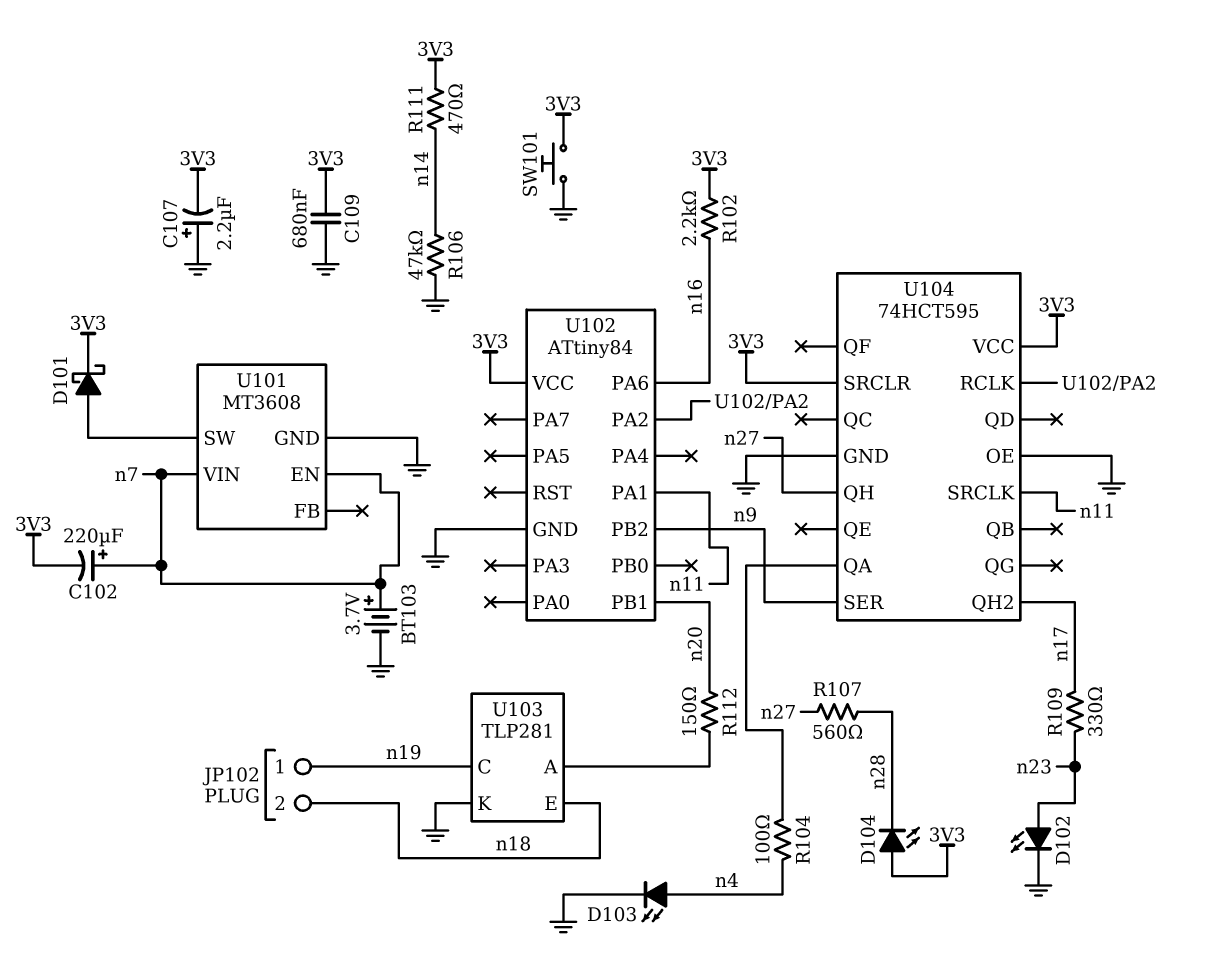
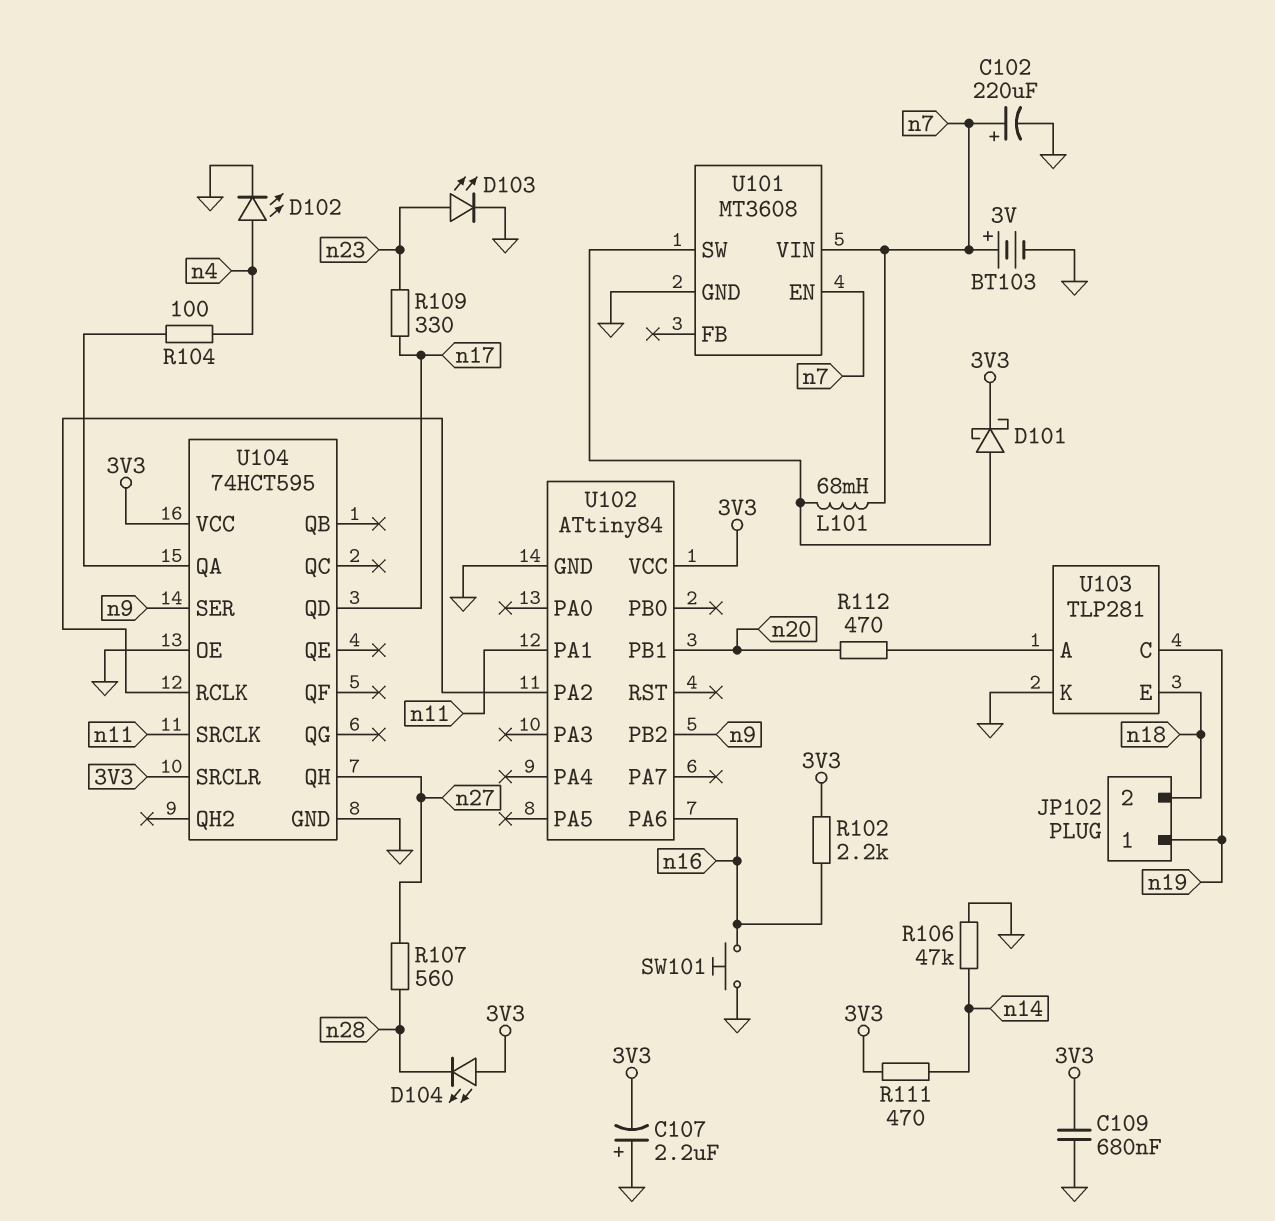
BT103: 3.7V (plus n7, minus GND) -> 3V (plus n7, minus GND)
C102: 220uF (plus n7, minus 3V3) -> 220uF (plus n7, minus GND)
D102: LED (A n23, K GND) -> LED (A n4, K GND)
D103: LED (A n4, K GND) -> LED (A n23, K GND)
L101: none -> 68mH (U101/SW, n7)
R112: 150 (U103/A, n20) -> 470 (U103/A, n20)
SW101: button (3V3, GND) -> button (GND, n16)
U104 pin QD: none -> n17
U104 pin QH2: n17 -> none

